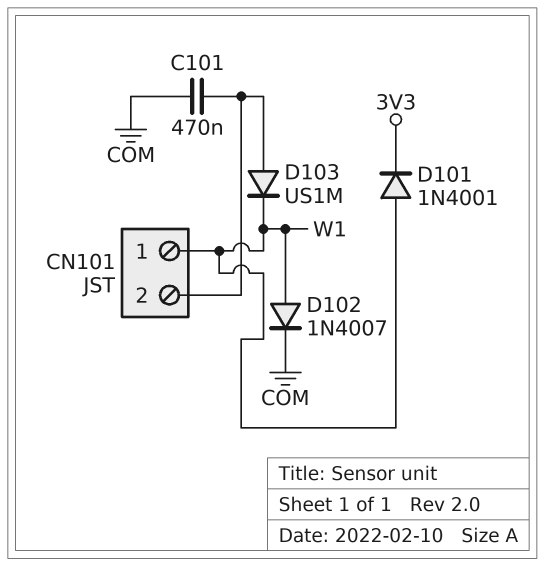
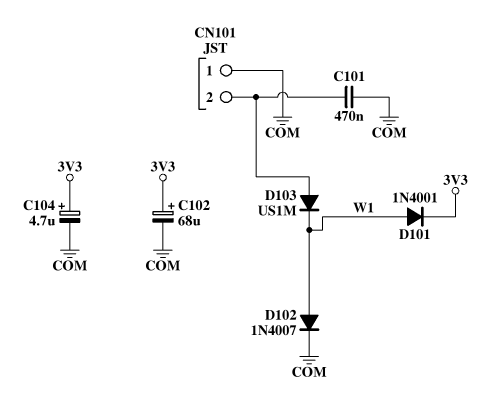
C102: none -> 68uF (plus 3V3, minus COM)
C104: none -> 4.7uF (plus 3V3, minus COM)
CN101 pin 1: W1 -> COM

